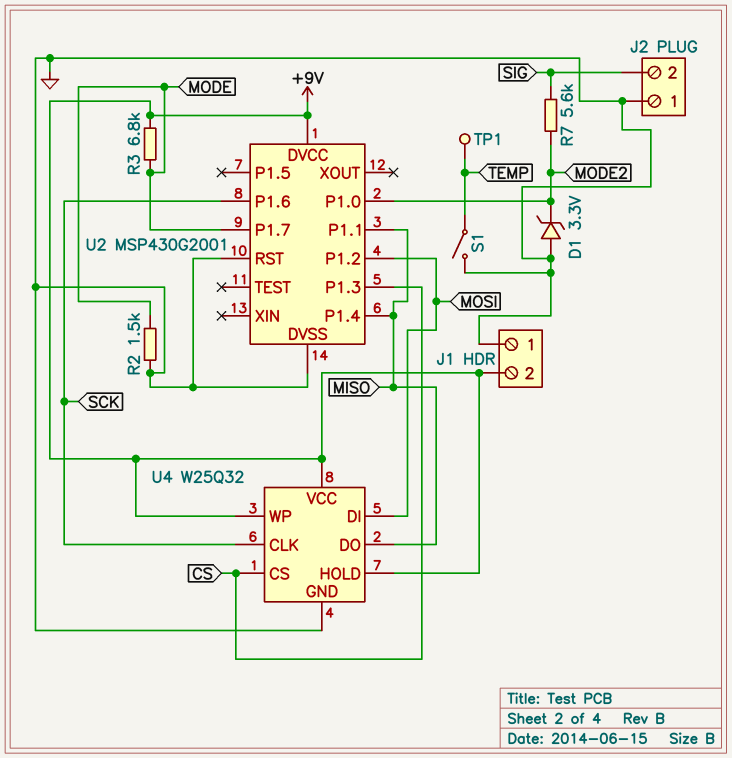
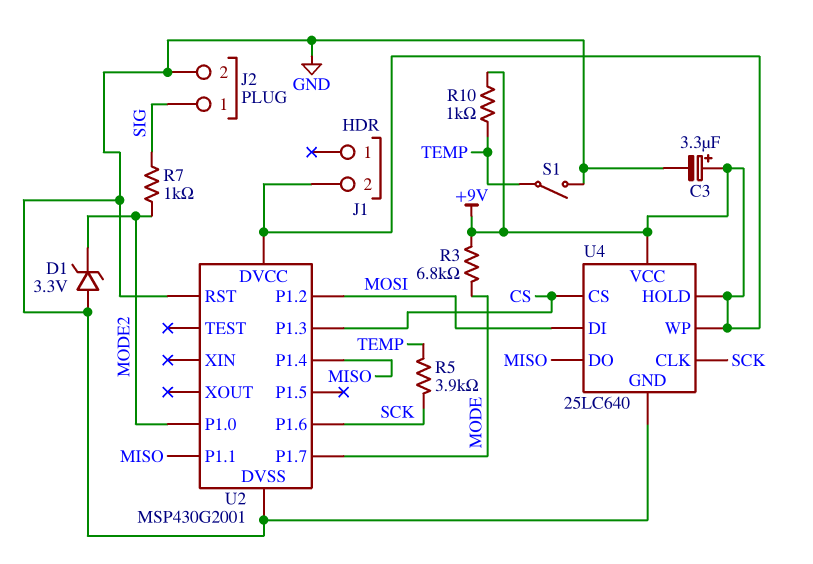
C3: none -> 3.3uF (plus +9V, minus GND)
J1 pin 1: GND -> none
J2 pin 1: GND -> SIG
J2 pin 2: SIG -> GND
R2: 1.5k (GND, MODE) -> none
R5: none -> 3.9k (SCK, TEMP)
R7: 5.6k (MODE2, SIG) -> 1k (MODE2, SIG)
R10: none -> 1k (+9V, TEMP)
TP1: test point (TEMP) -> none
U4: W25Q32 -> 25LC640

